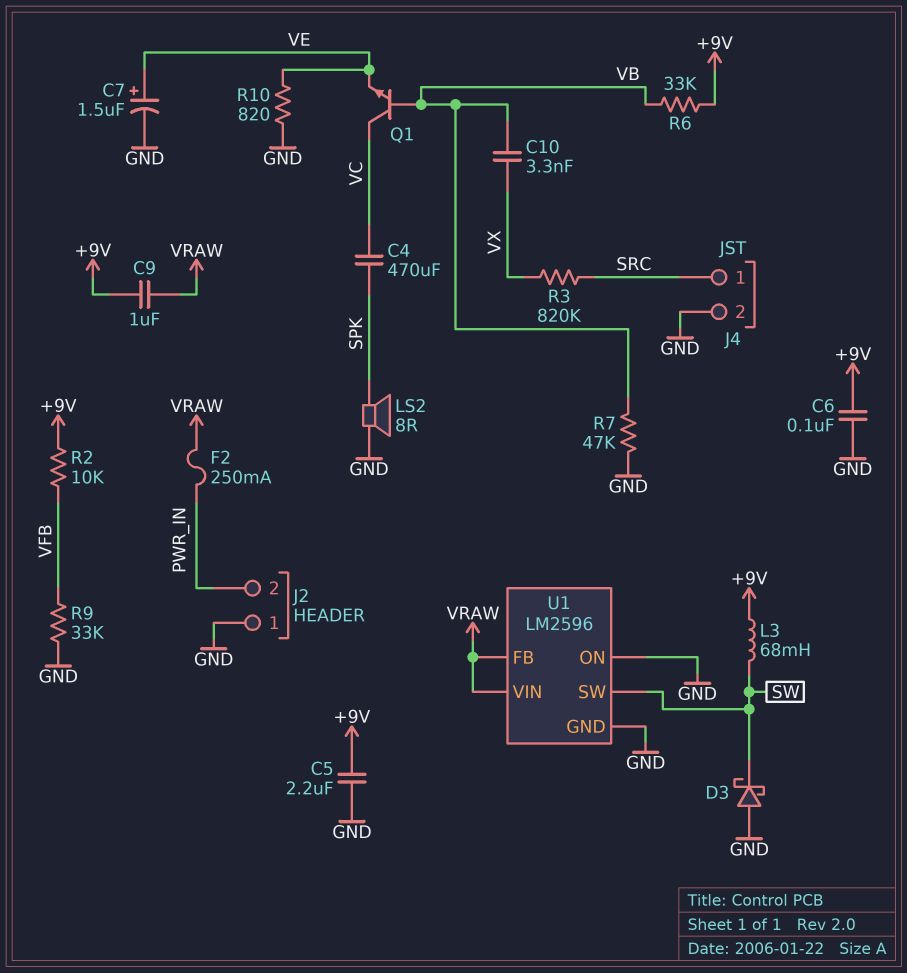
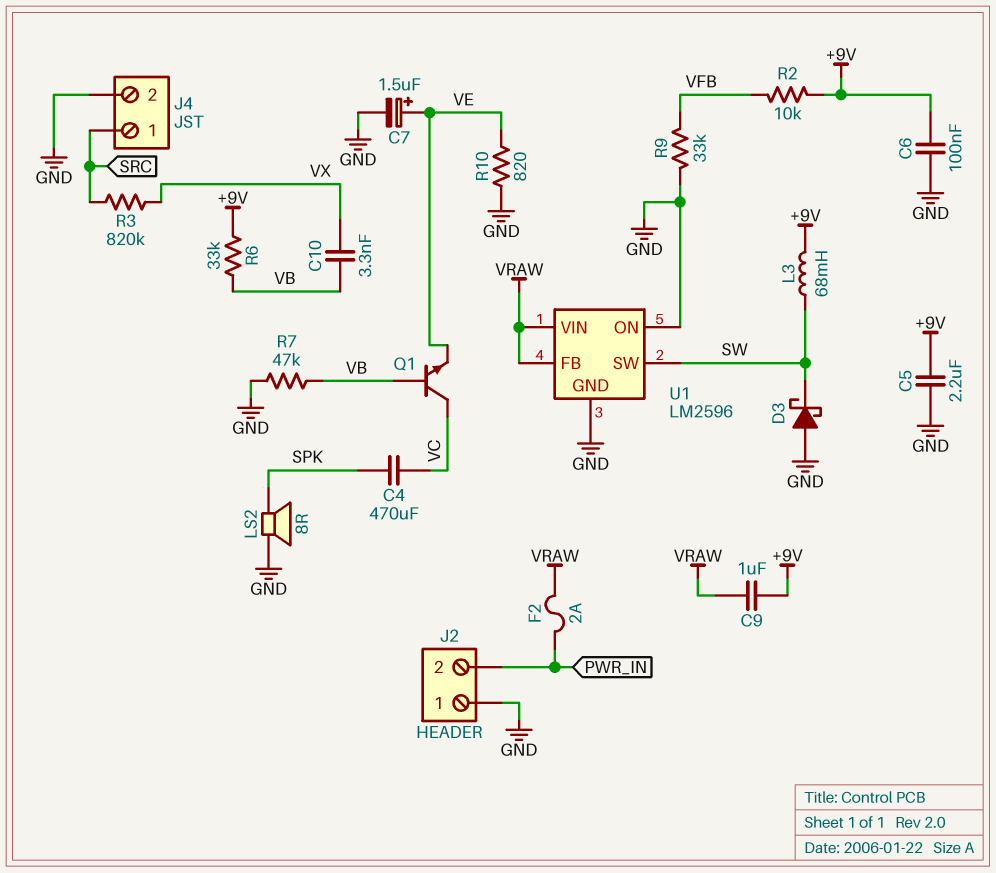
F2: 250mA (PWR_IN, VRAW) -> 2A (PWR_IN, VRAW)

